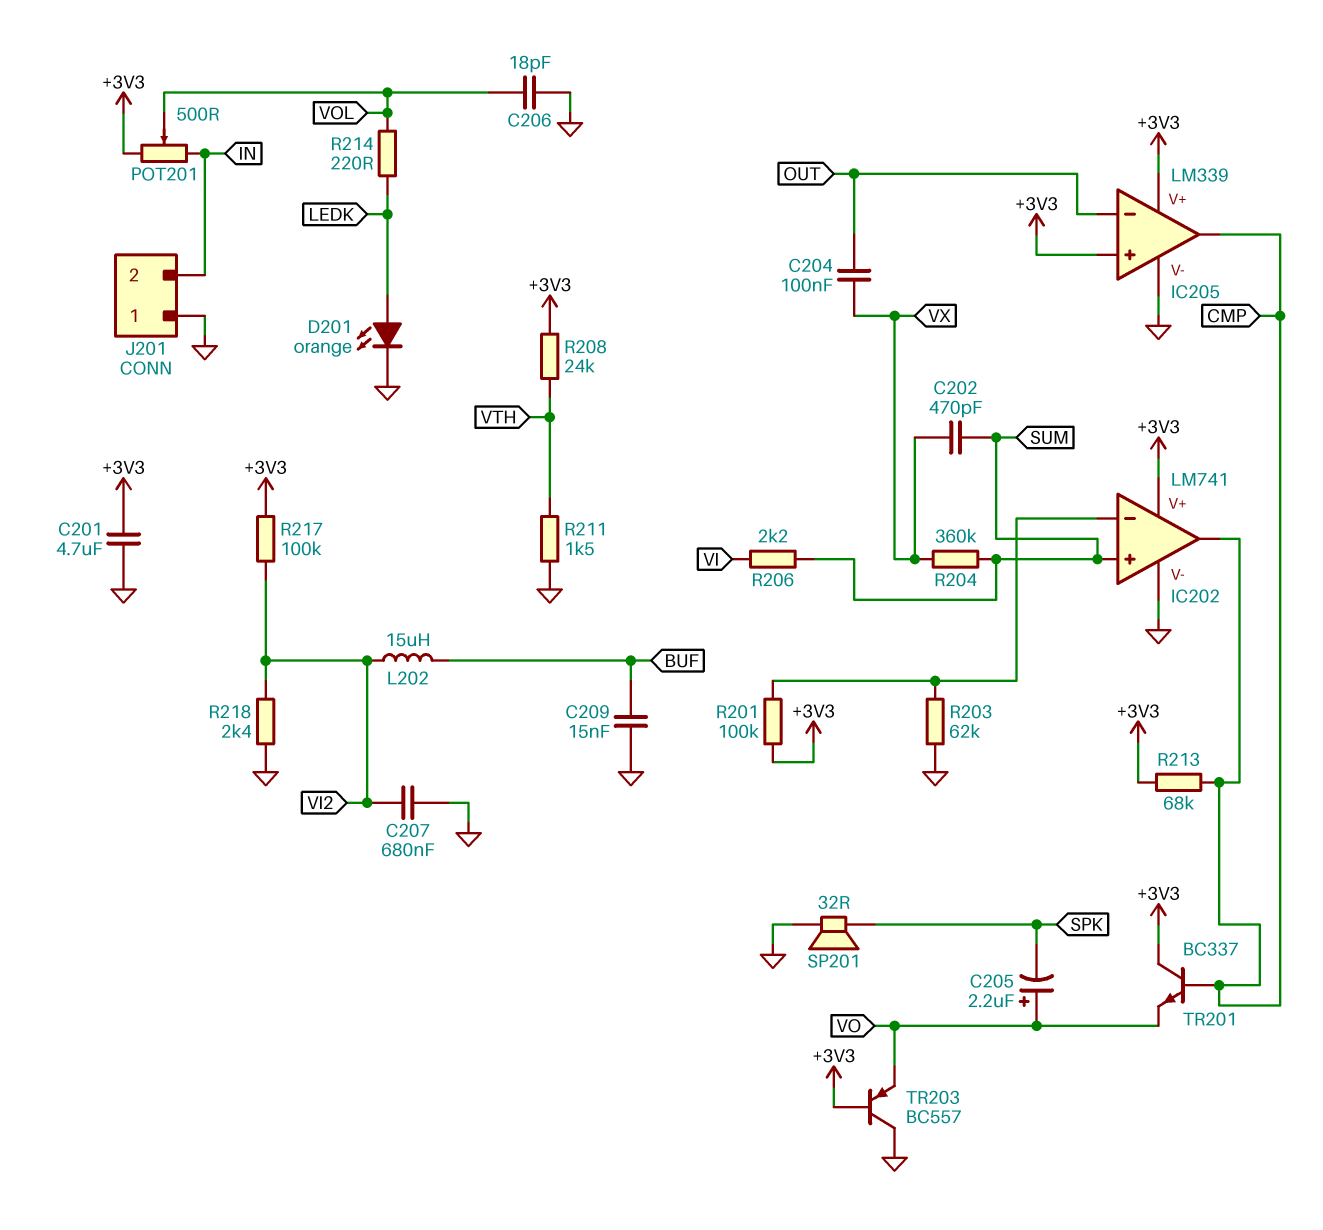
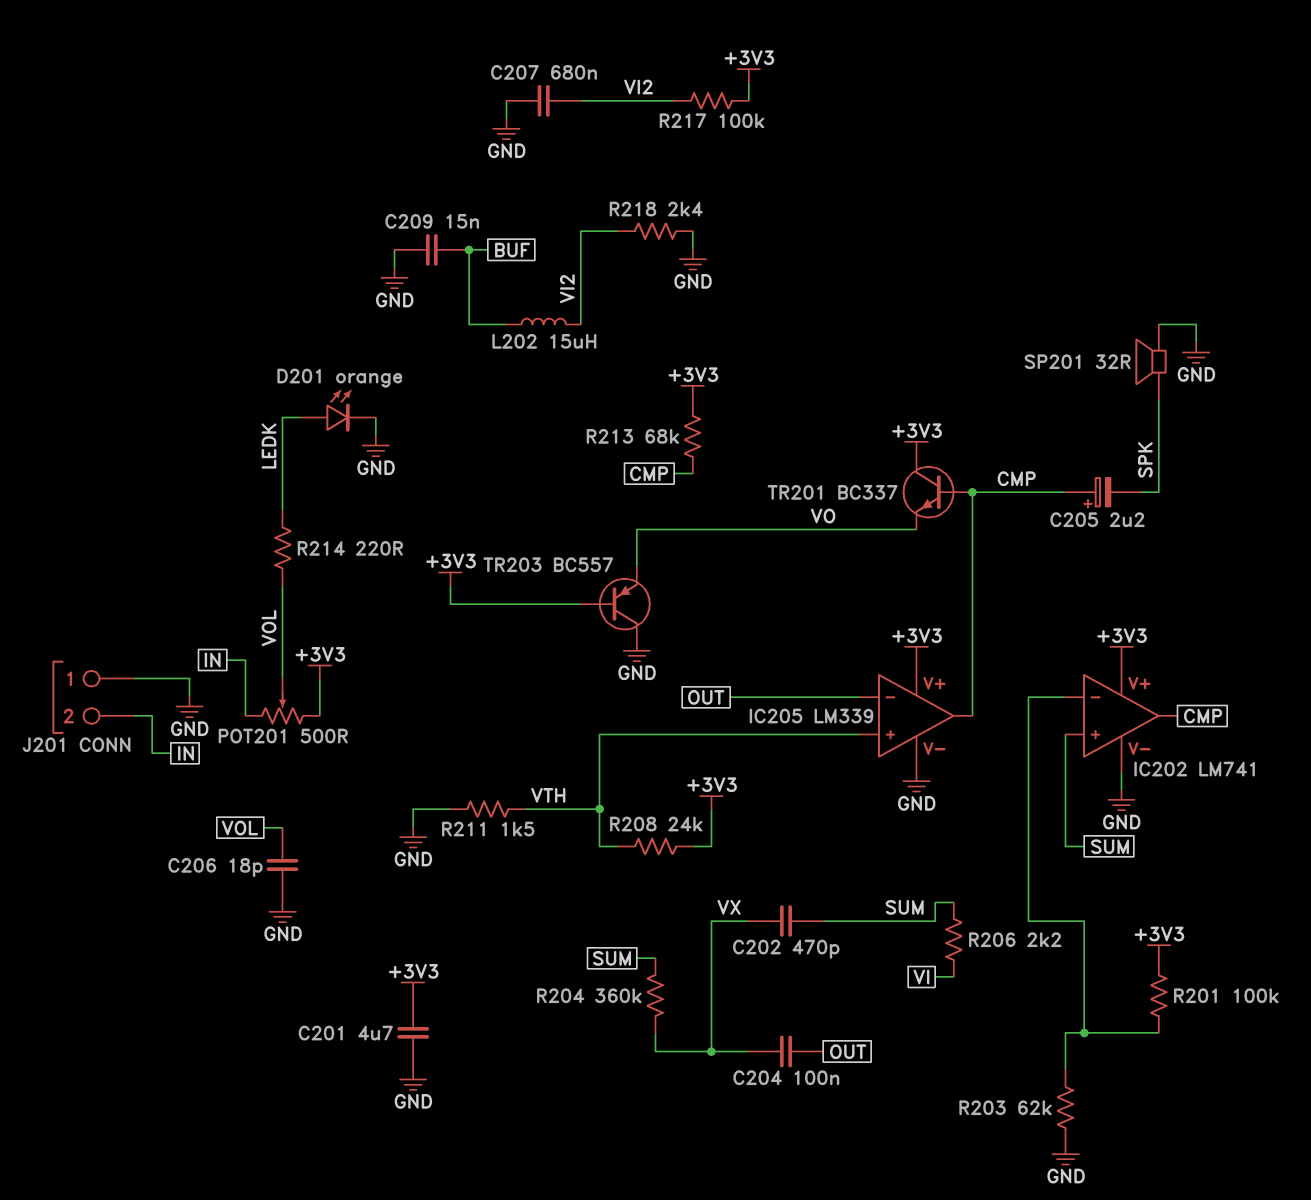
C205: 2.2uF (plus VO, minus SPK) -> 2.2uF (plus CMP, minus SPK)
IC205 pin in+: +3V3 -> VTH

